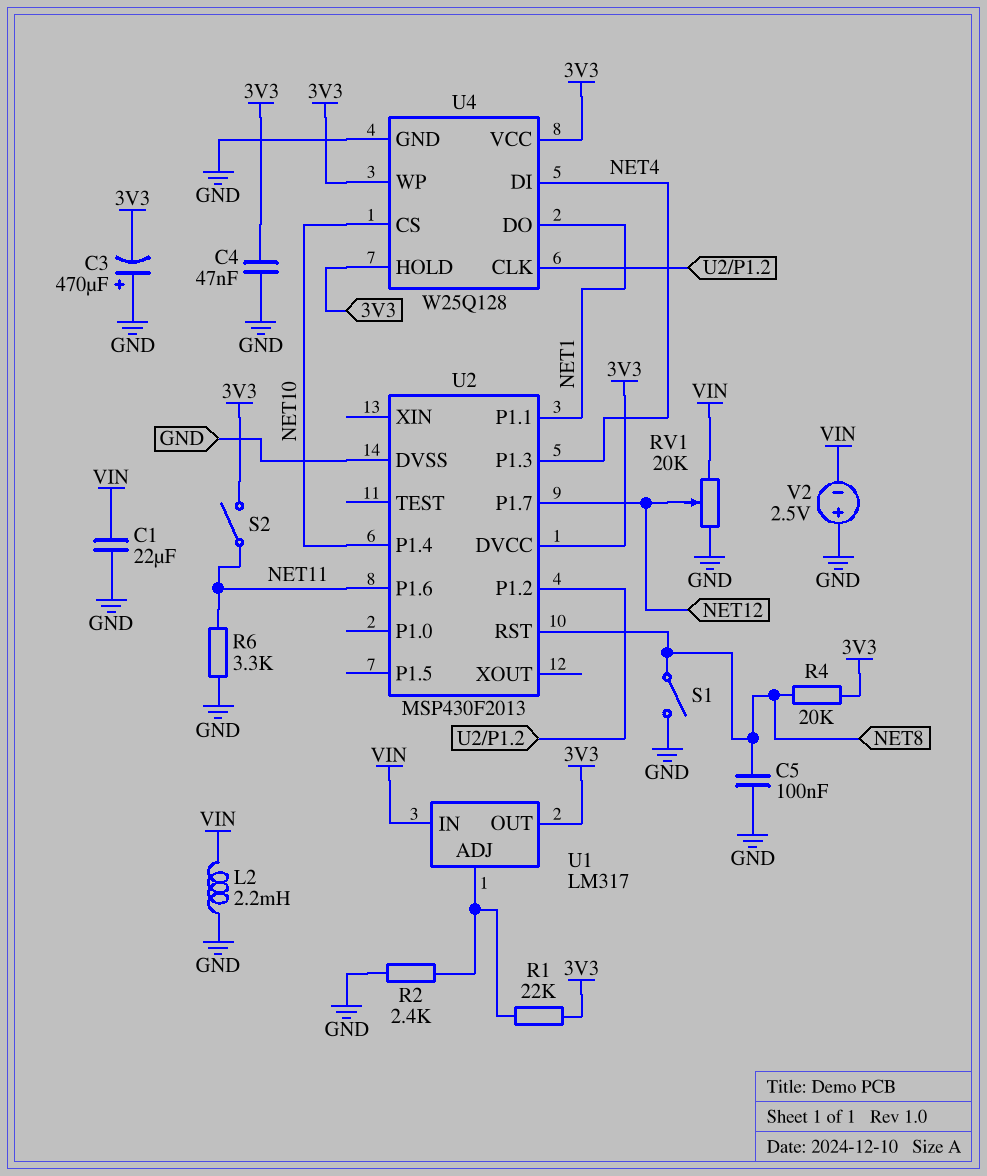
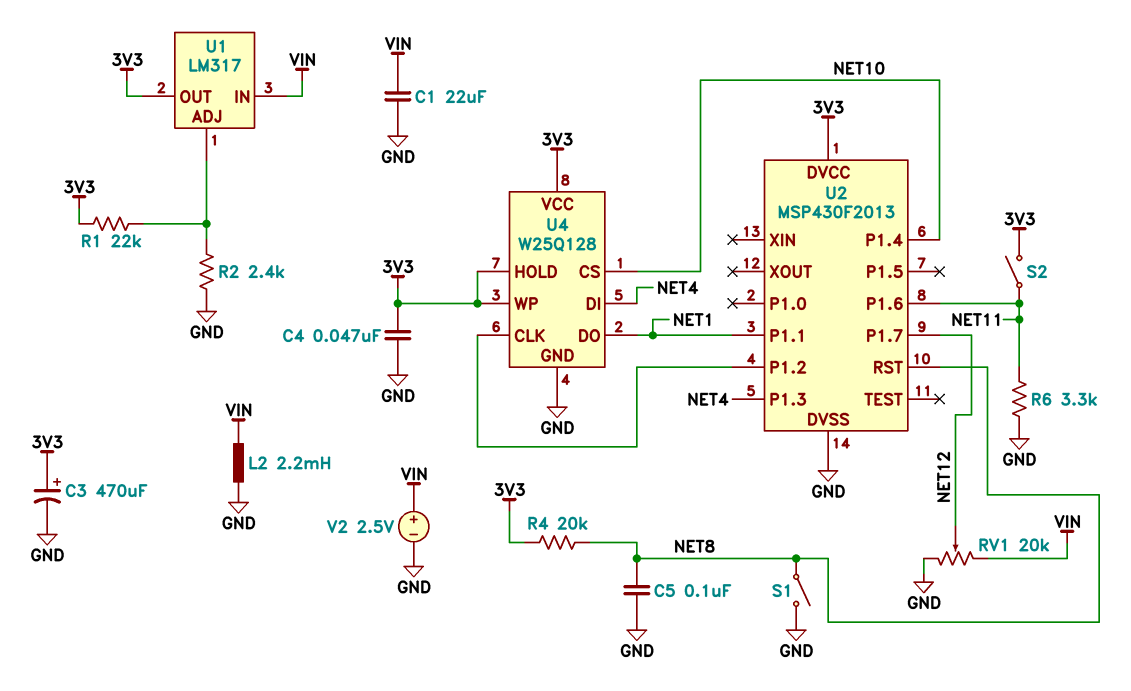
C3: 470uF (plus GND, minus 3V3) -> 470uF (plus 3V3, minus GND)
V2: 2.5V (plus GND, minus VIN) -> 2.5V (plus VIN, minus GND)

